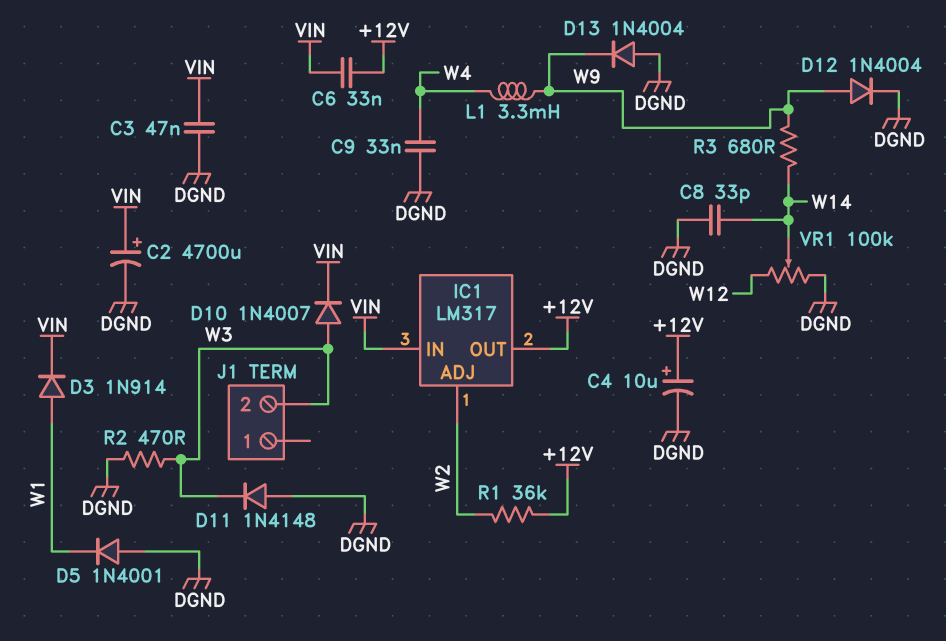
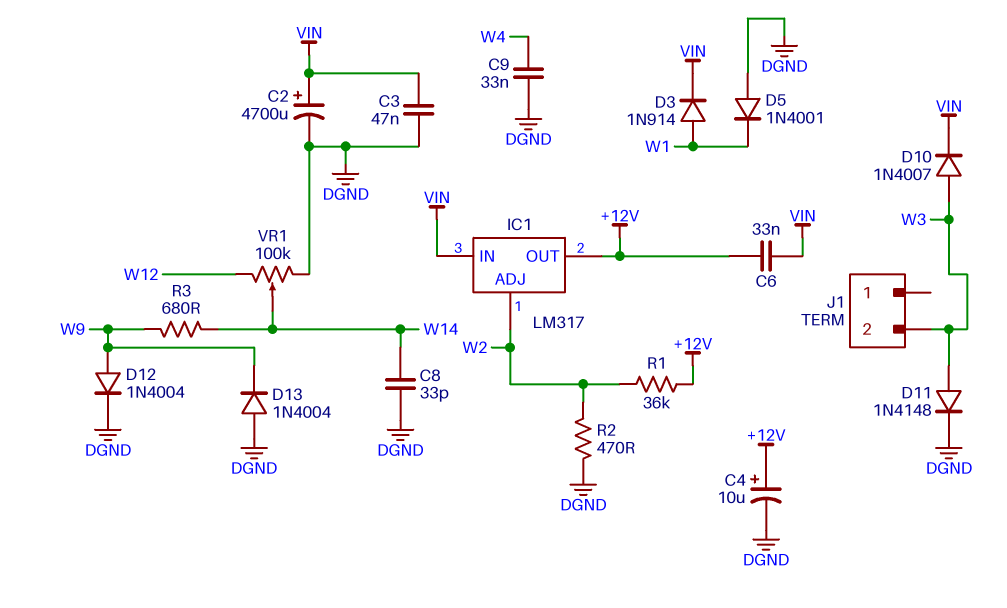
D11: diode 1N4148 (A DGND, K W3) -> diode 1N4148 (A W3, K DGND)
L1: 3.3mH (W4, W9) -> none
R2: 470 (DGND, W3) -> 470 (DGND, W2)

